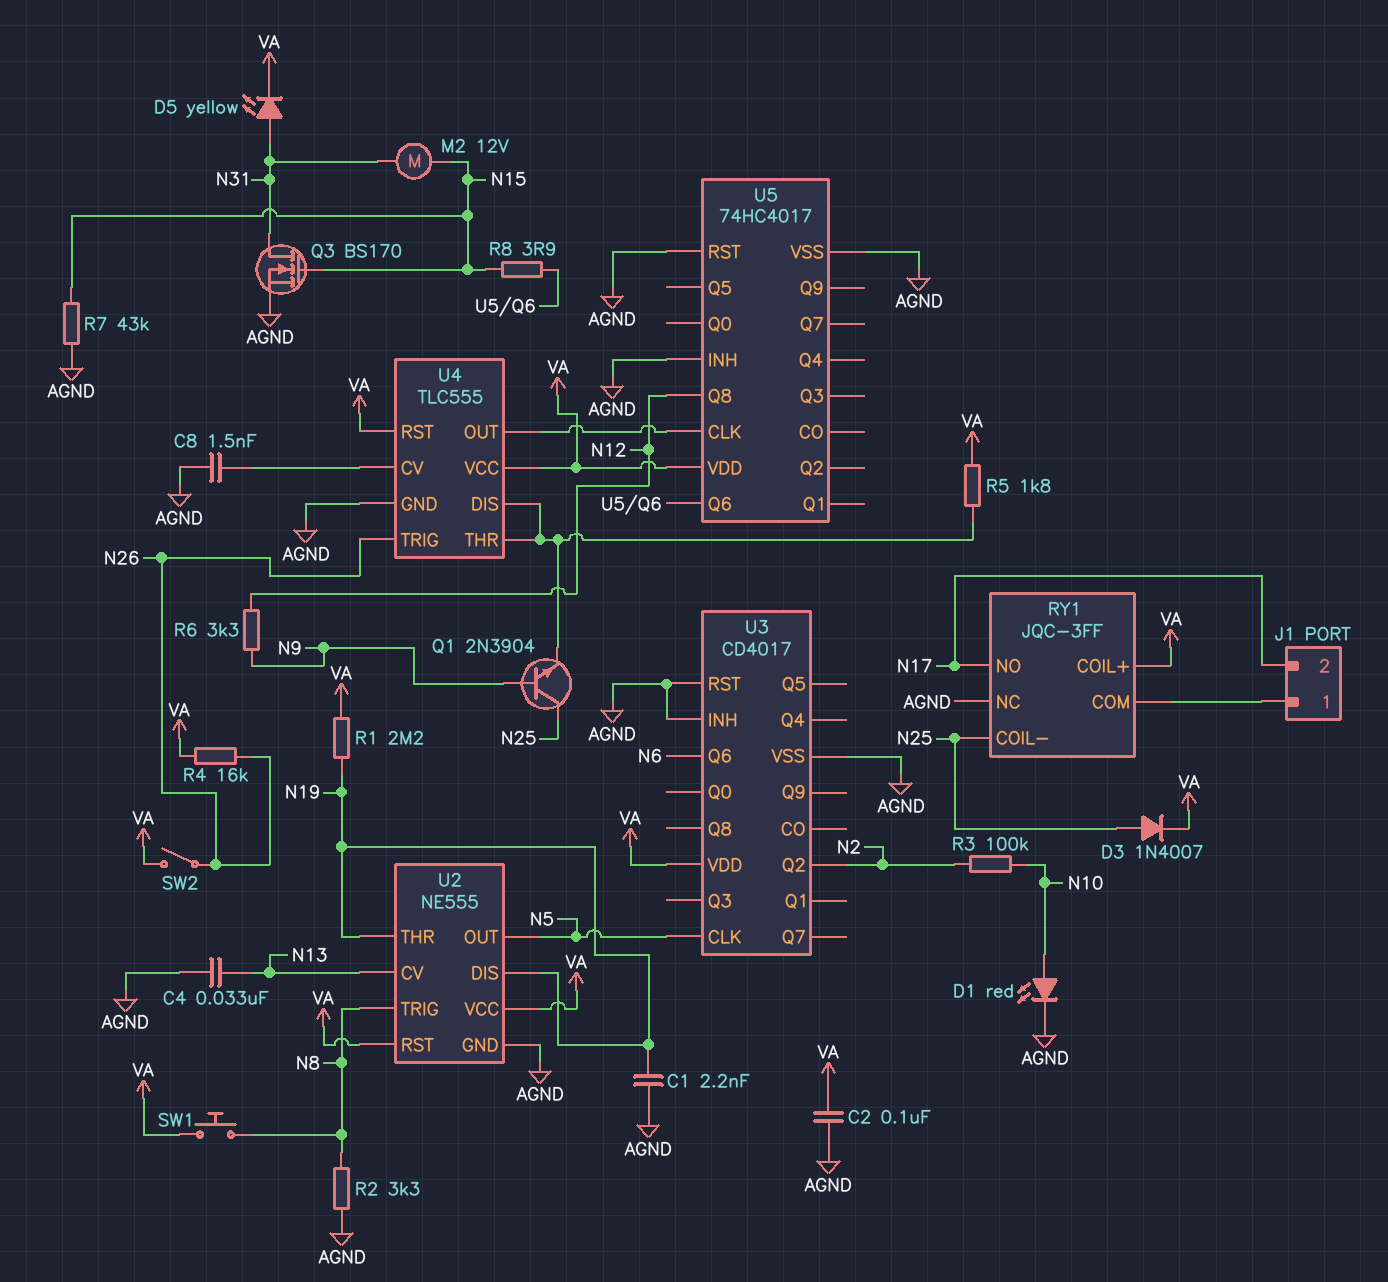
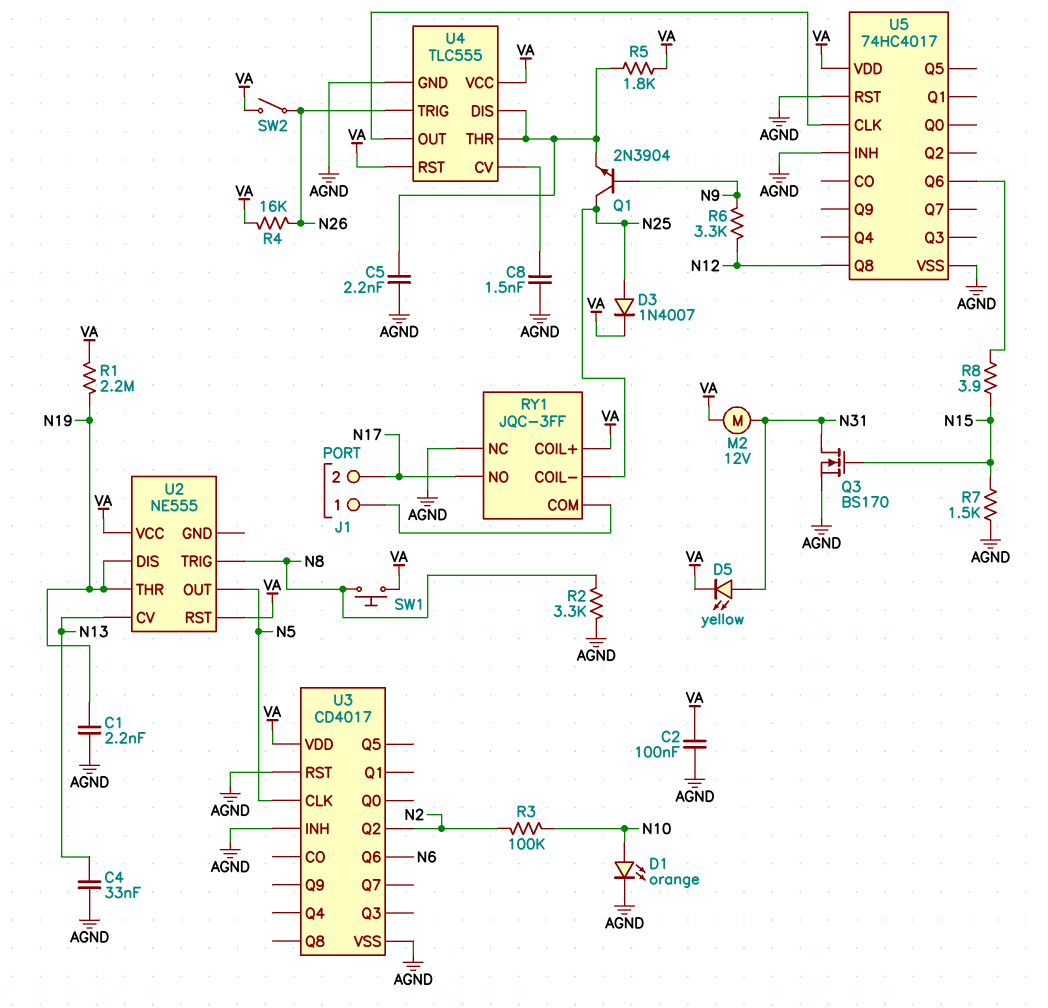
C5: none -> 2.2nF (AGND, U4/DIS)
D1: LED red (A N10, K AGND) -> LED orange (A N10, K AGND)
M2: motor 12V (N15, N31) -> motor 12V (N31, VA)
R7: 43k (AGND, N15) -> 1.5k (AGND, N15)
U2 pin GND: AGND -> none

